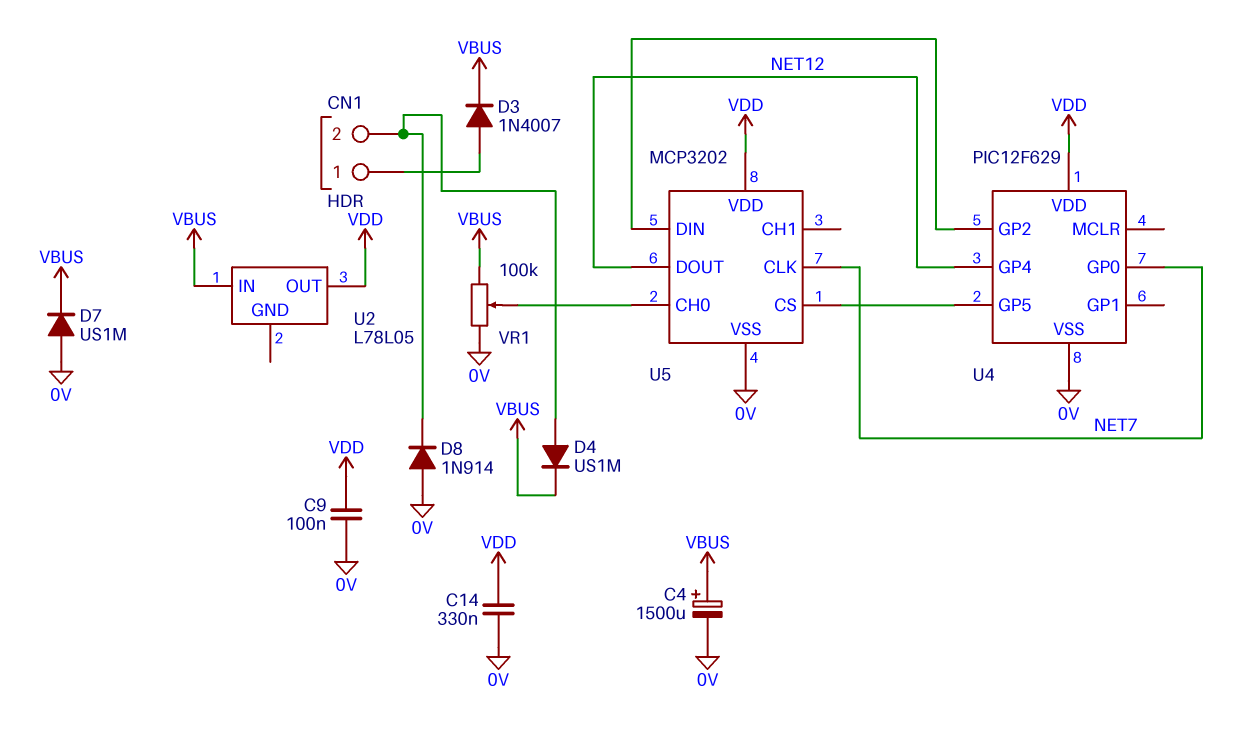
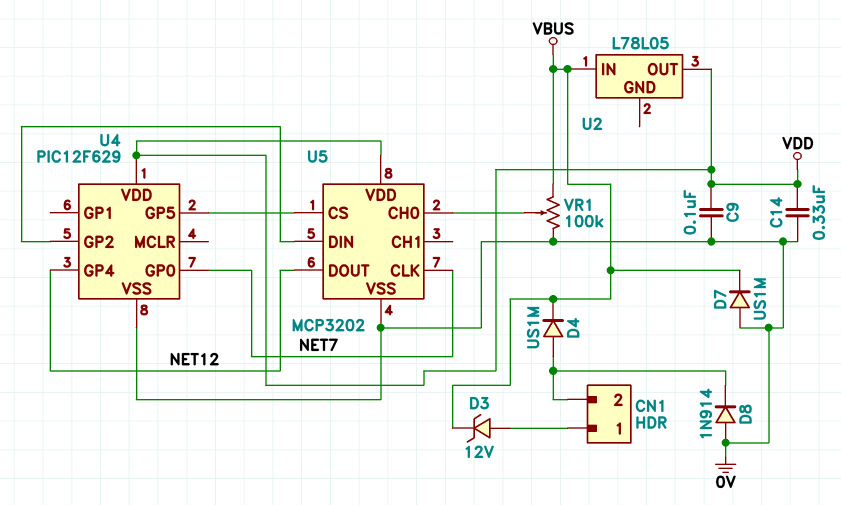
C4: 1500uF (plus VBUS, minus 0V) -> none
D3: diode 1N4007 (A CN1/1, K VBUS) -> zener 12V (A CN1/1, K VBUS)

